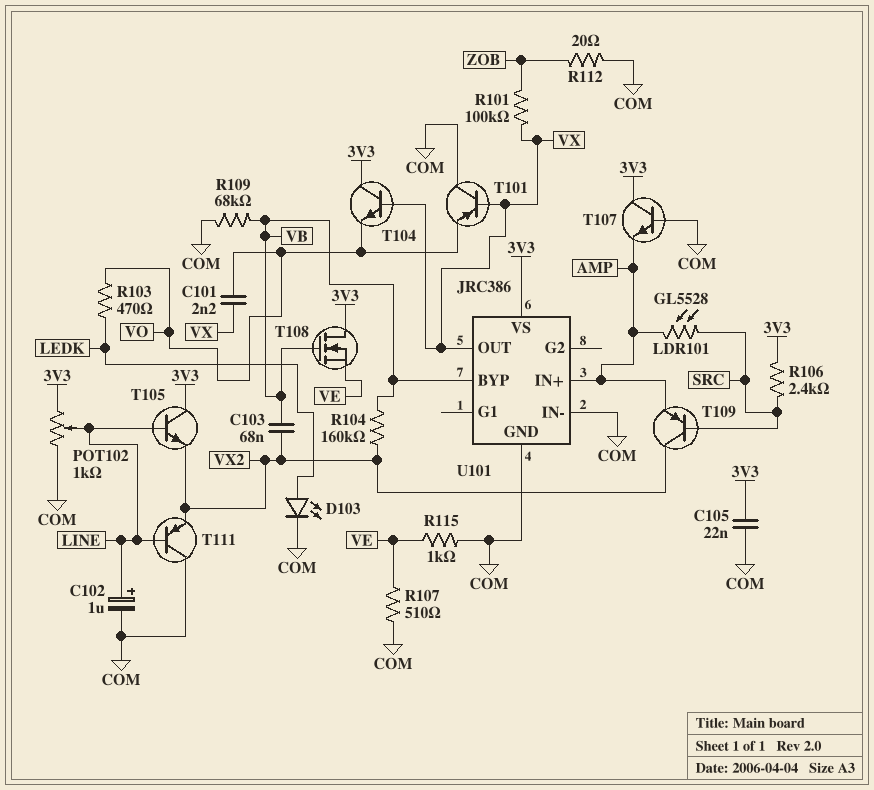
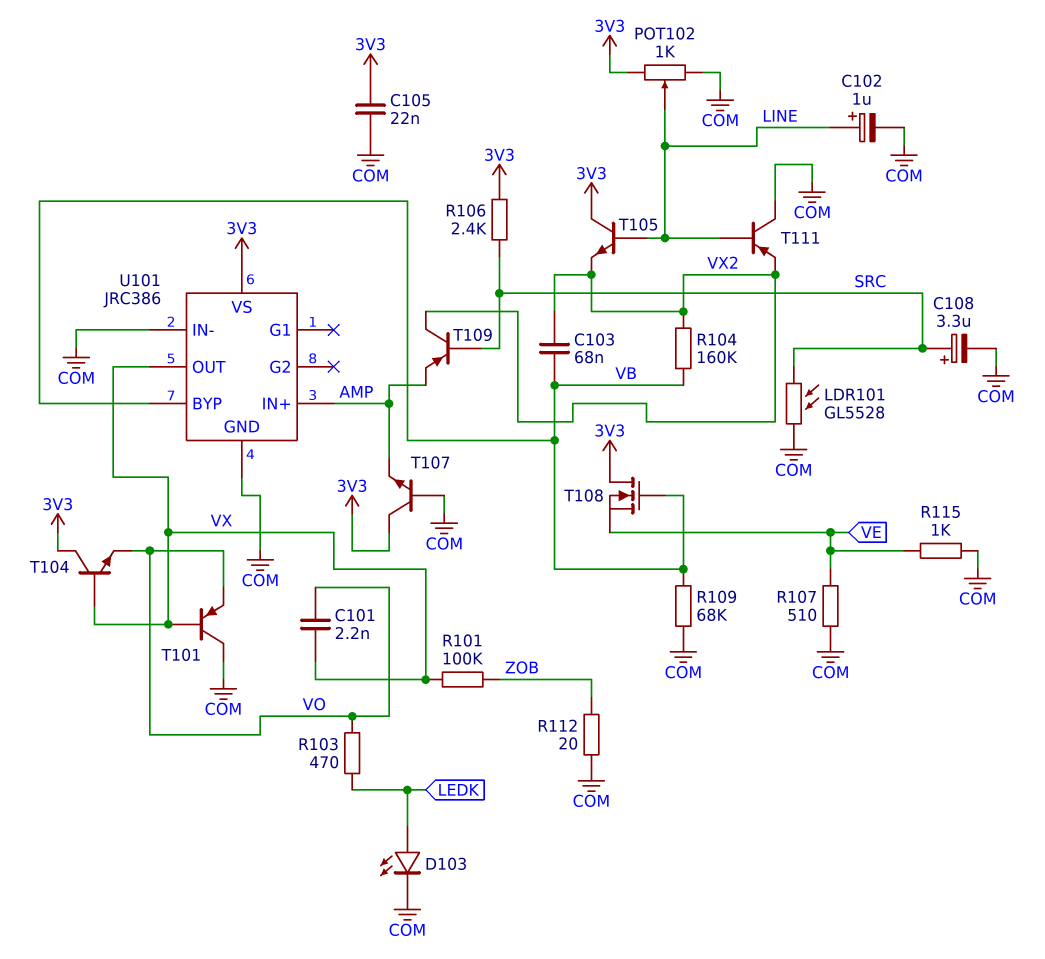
C108: none -> 3.3uF (plus SRC, minus COM)
LDR101: GL5528 (AMP, SRC) -> GL5528 (COM, SRC)

